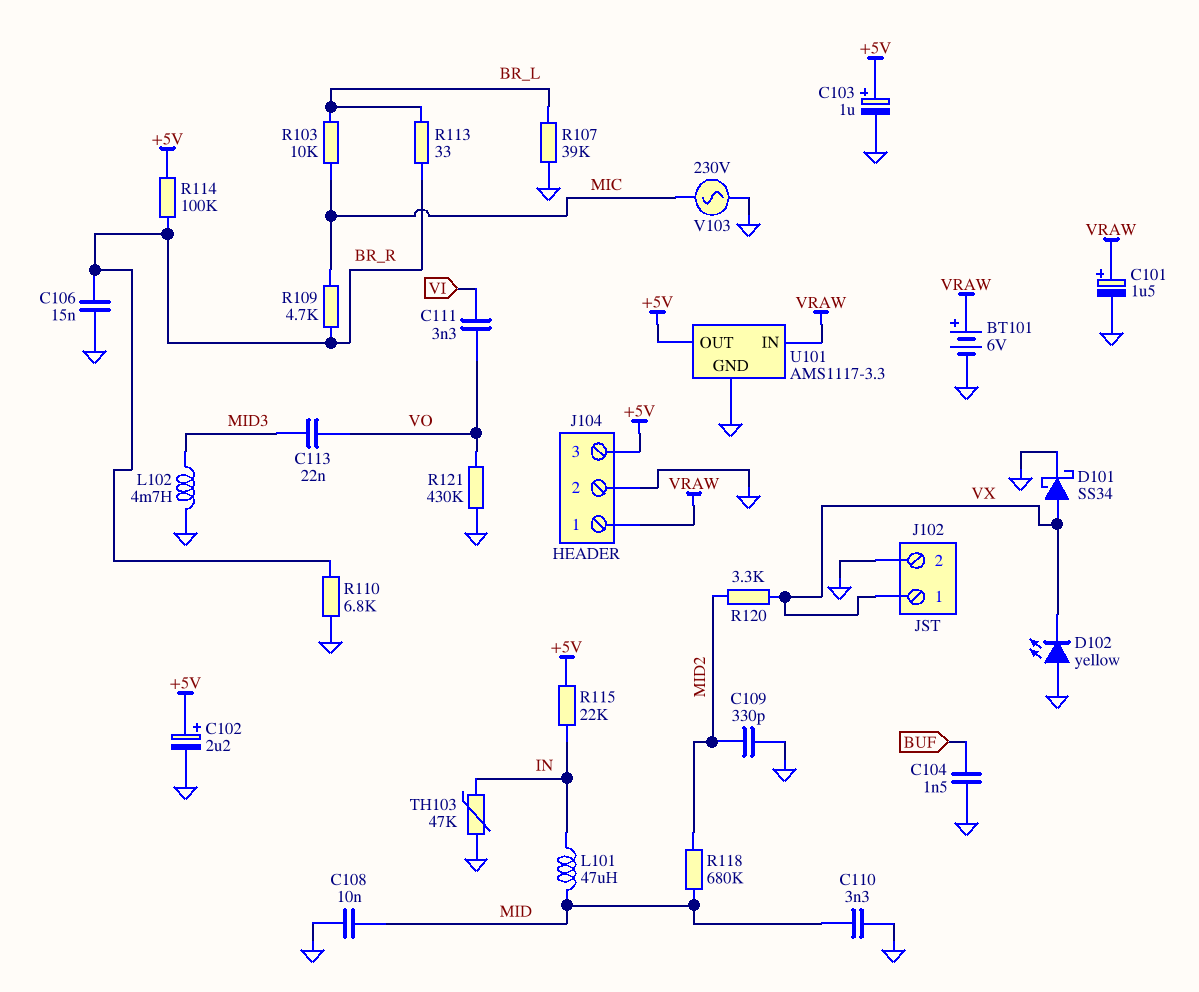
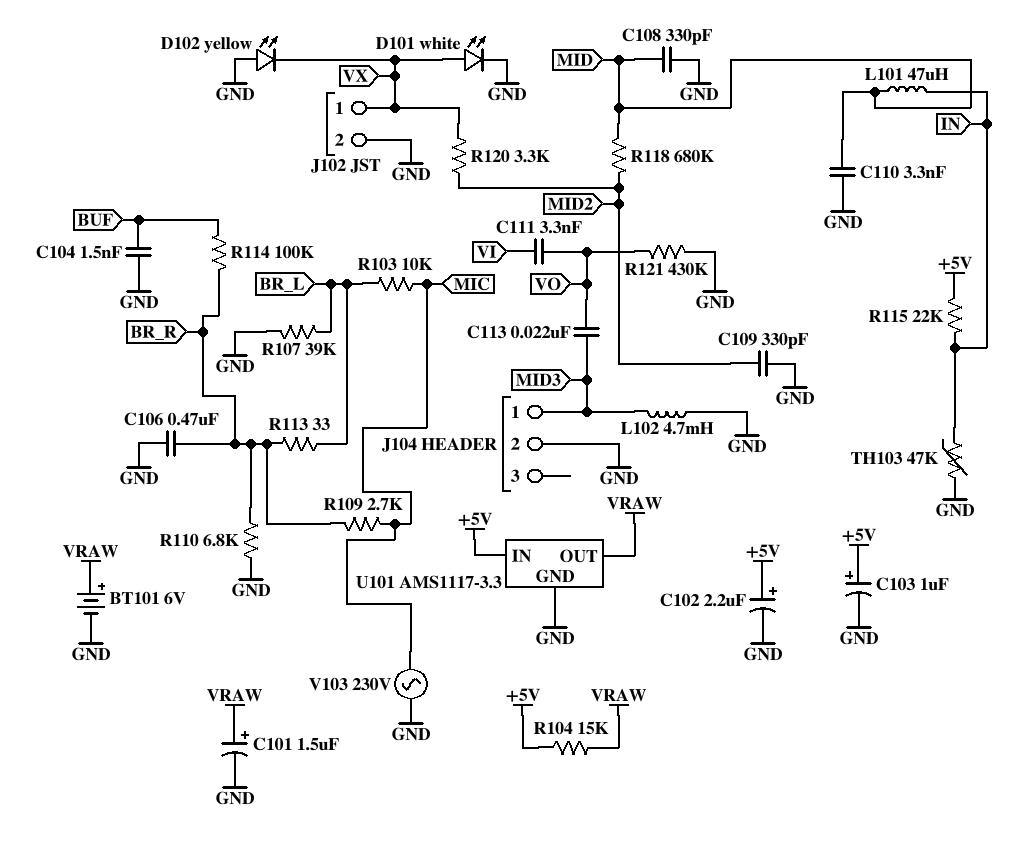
C106: 15nF (BR_R, GND) -> 470nF (BR_R, GND)
C108: 10nF (GND, MID) -> 330pF (GND, MID)
D101: schottky SS34 (A VX, K GND) -> LED white (A VX, K GND)
J104 pin 1: VRAW -> MID3
J104 pin 3: +5V -> none
R104: none -> 15k (+5V, VRAW)
R109: 4.7k (BR_R, MIC) -> 2.7k (BR_R, MIC)
R114: 100k (+5V, BR_R) -> 100k (BR_R, BUF)
U101 pin IN: VRAW -> +5V
U101 pin OUT: +5V -> VRAW

